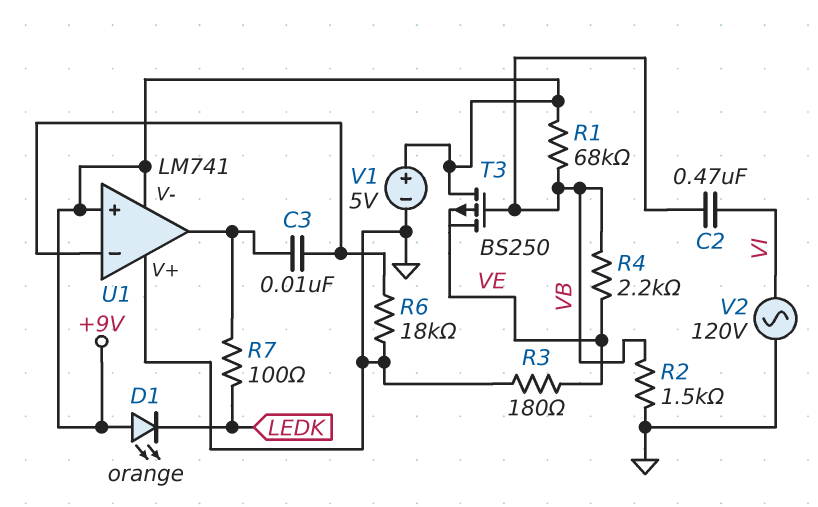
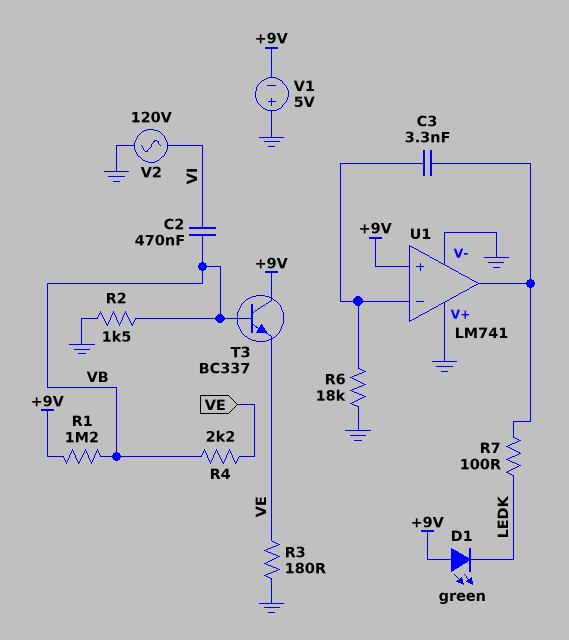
C3: 10nF (U1/in-, U1/out) -> 3.3nF (U1/in-, U1/out)
D1: LED orange (A +9V, K LEDK) -> LED green (A +9V, K LEDK)
R1: 68k (+9V, VB) -> 1.2M (+9V, VB)
T3: PMOS BS250 (G VB, D +9V, S VE) -> NPN BC337 (B VB, C +9V, E VE)
U1 pin V-: +9V -> GND
V1: 5V (plus +9V, minus GND) -> 5V (plus GND, minus +9V)

